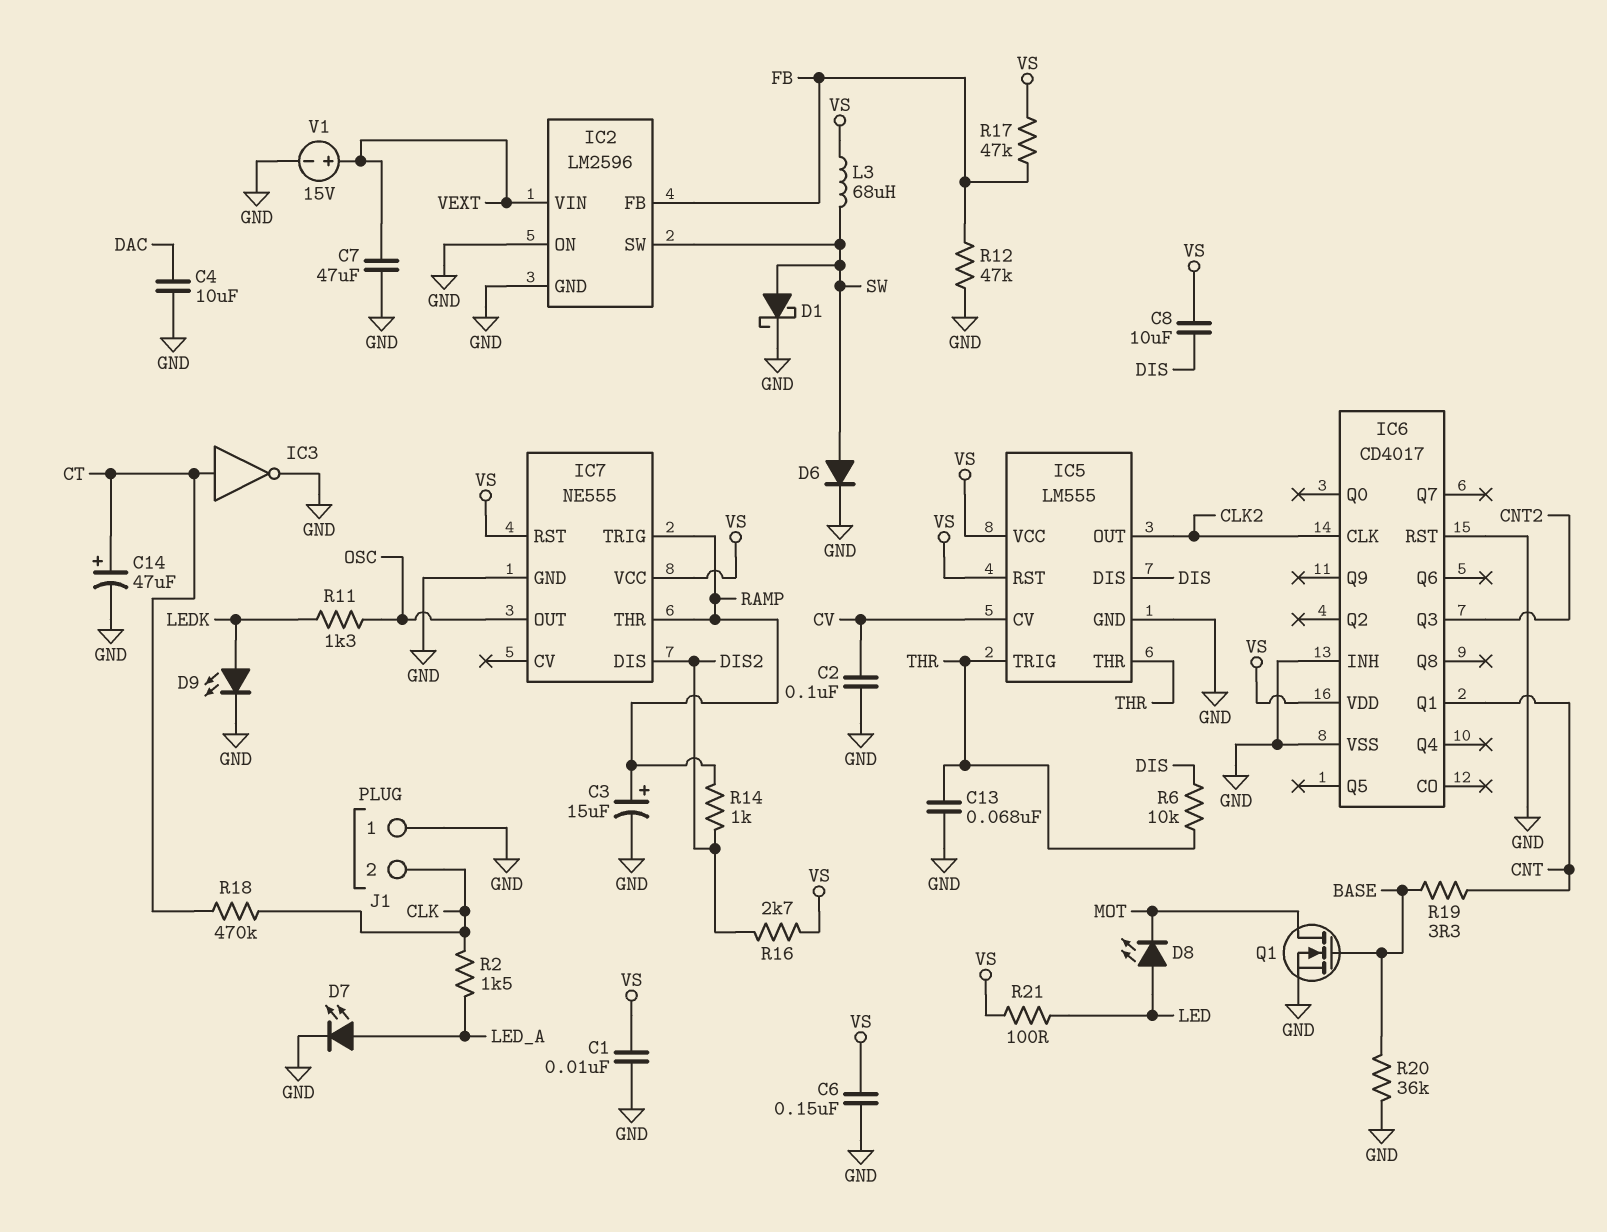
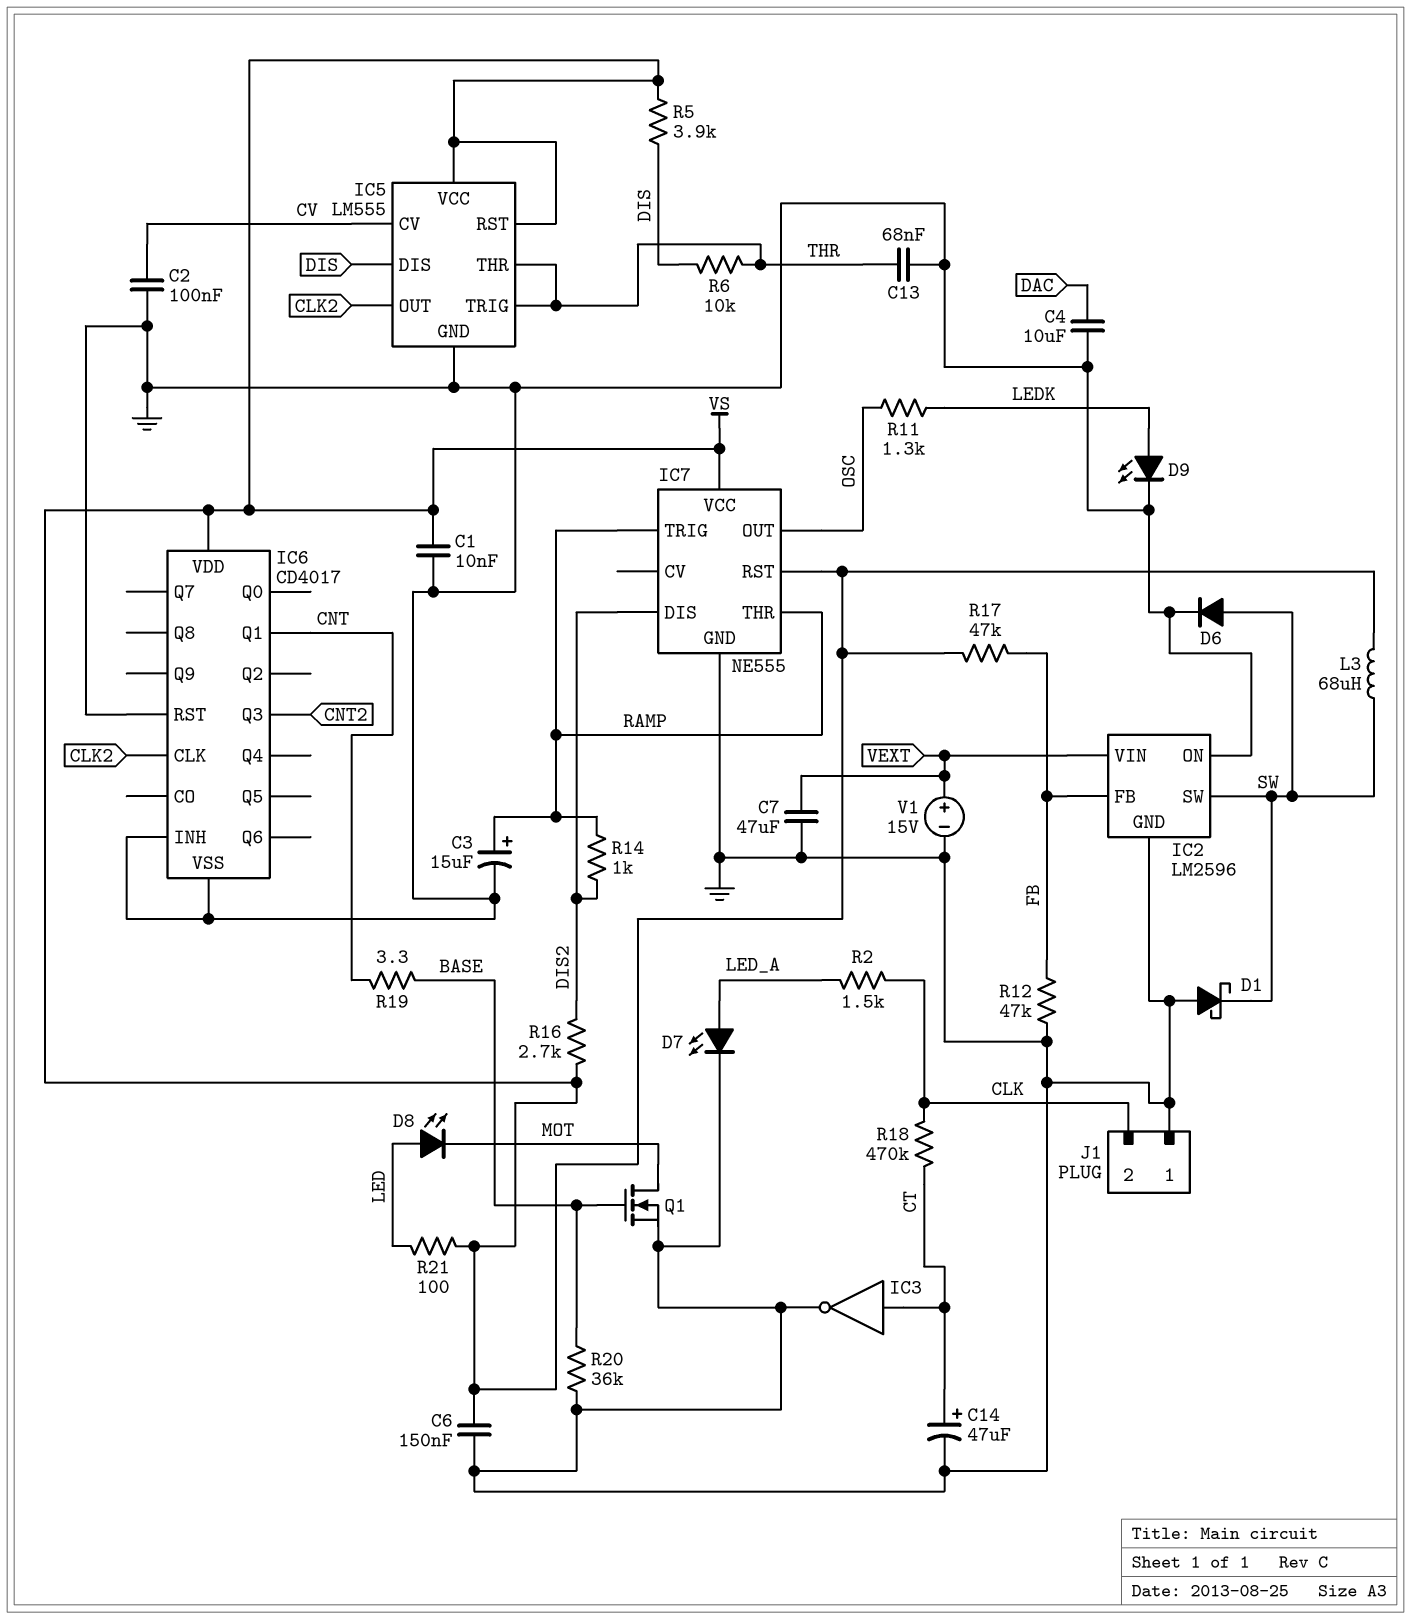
C8: 10uF (DIS, VS) -> none
D1: schottky (A SW, K GND) -> schottky (A GND, K SW)
R5: none -> 3.9k (DIS, VS)

